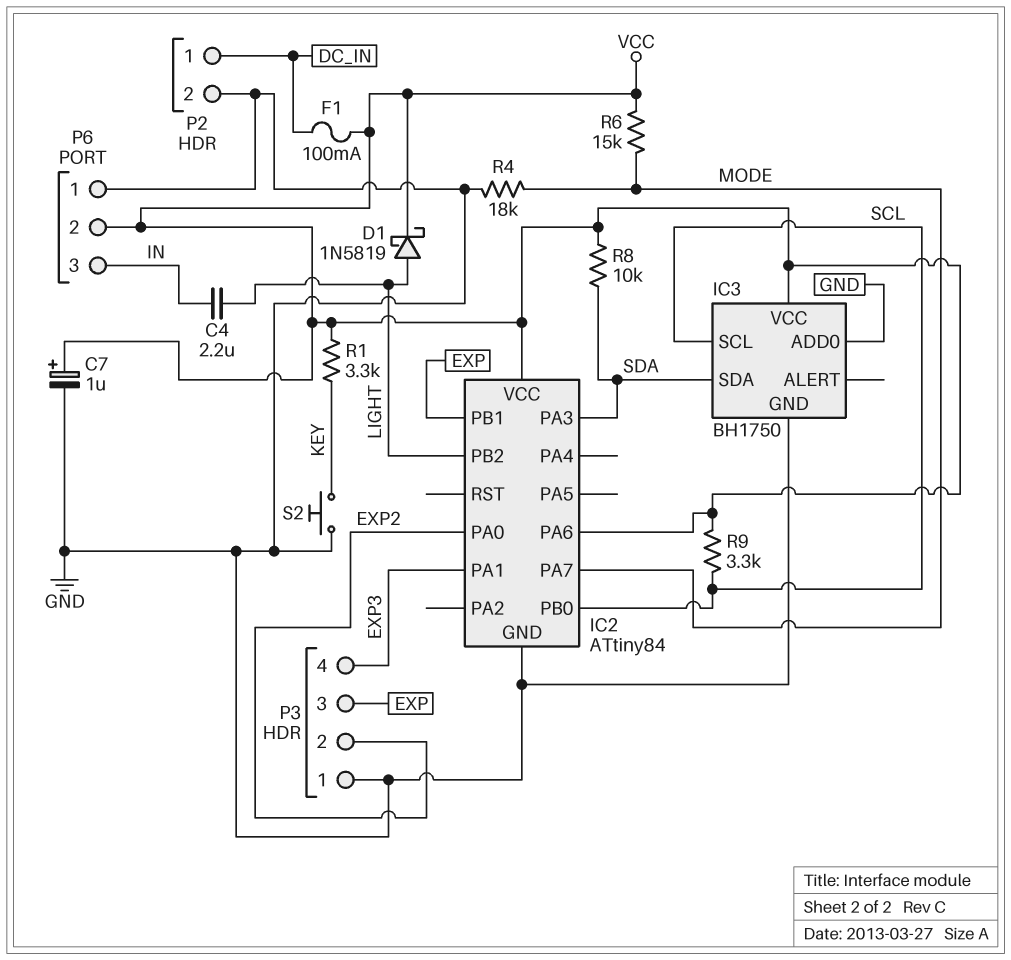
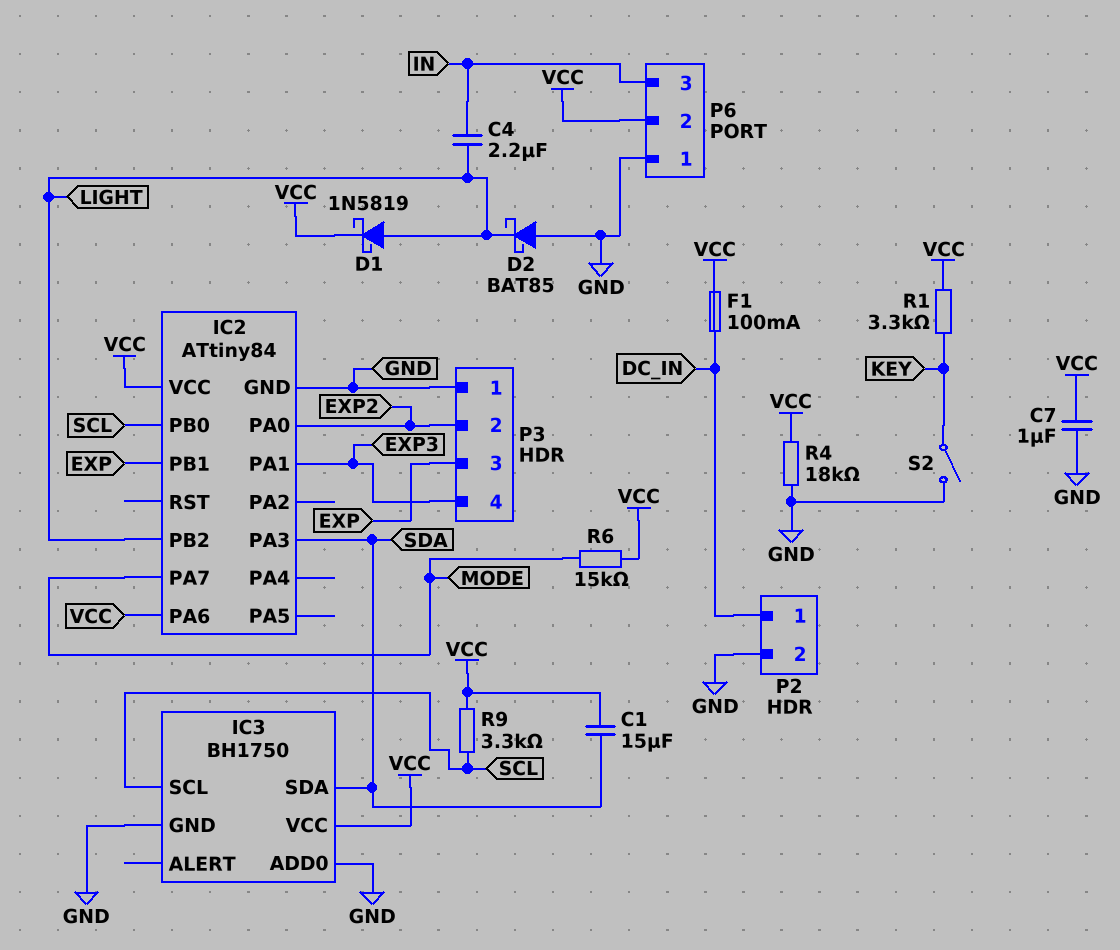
C1: none -> 15uF (SDA, VCC)
C7: 1uF (plus VCC, minus GND) -> 1uF (GND, VCC)
D2: none -> schottky BAT85 (A GND, K LIGHT)
R4: 18k (GND, MODE) -> 18k (GND, VCC)
R8: 10k (SDA, VCC) -> none
S2: button (GND, KEY) -> switch (GND, KEY)

